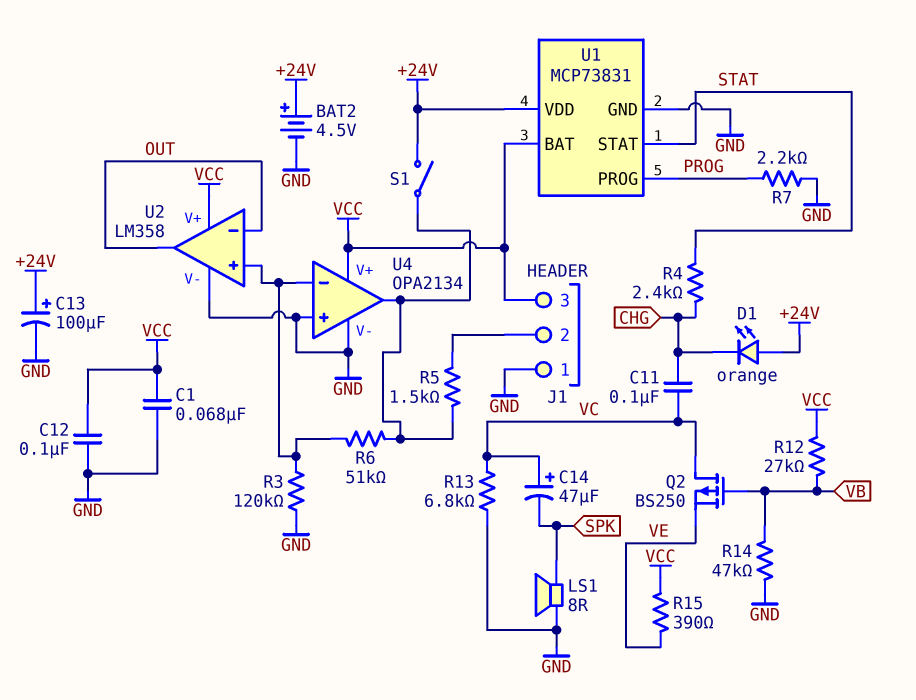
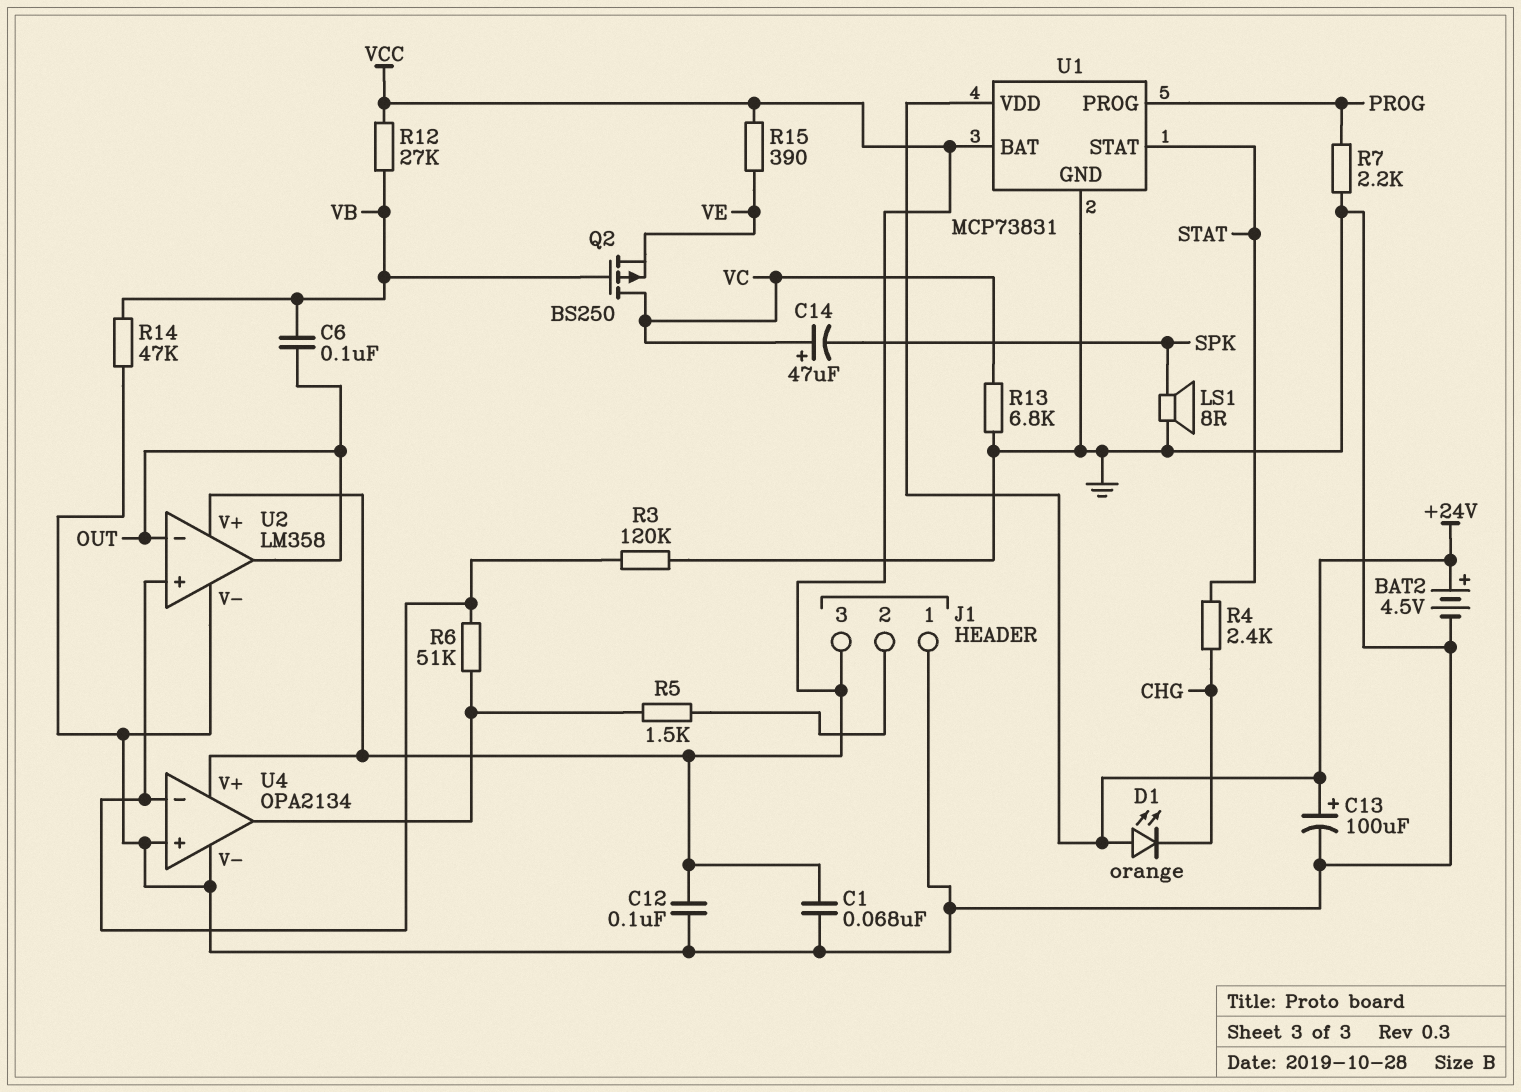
C6: none -> 100nF (OUT, VB)
C11: 100nF (CHG, VC) -> none
S1: switch (+24V, U4/out) -> none

